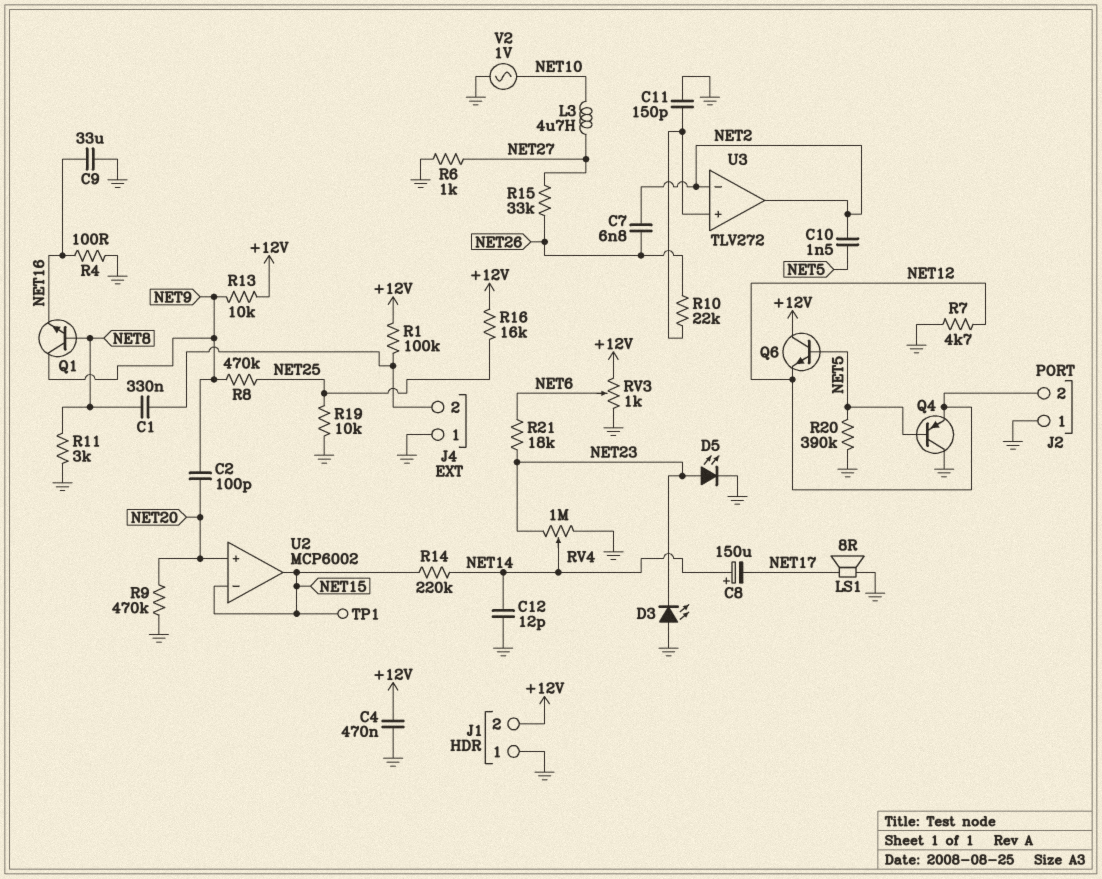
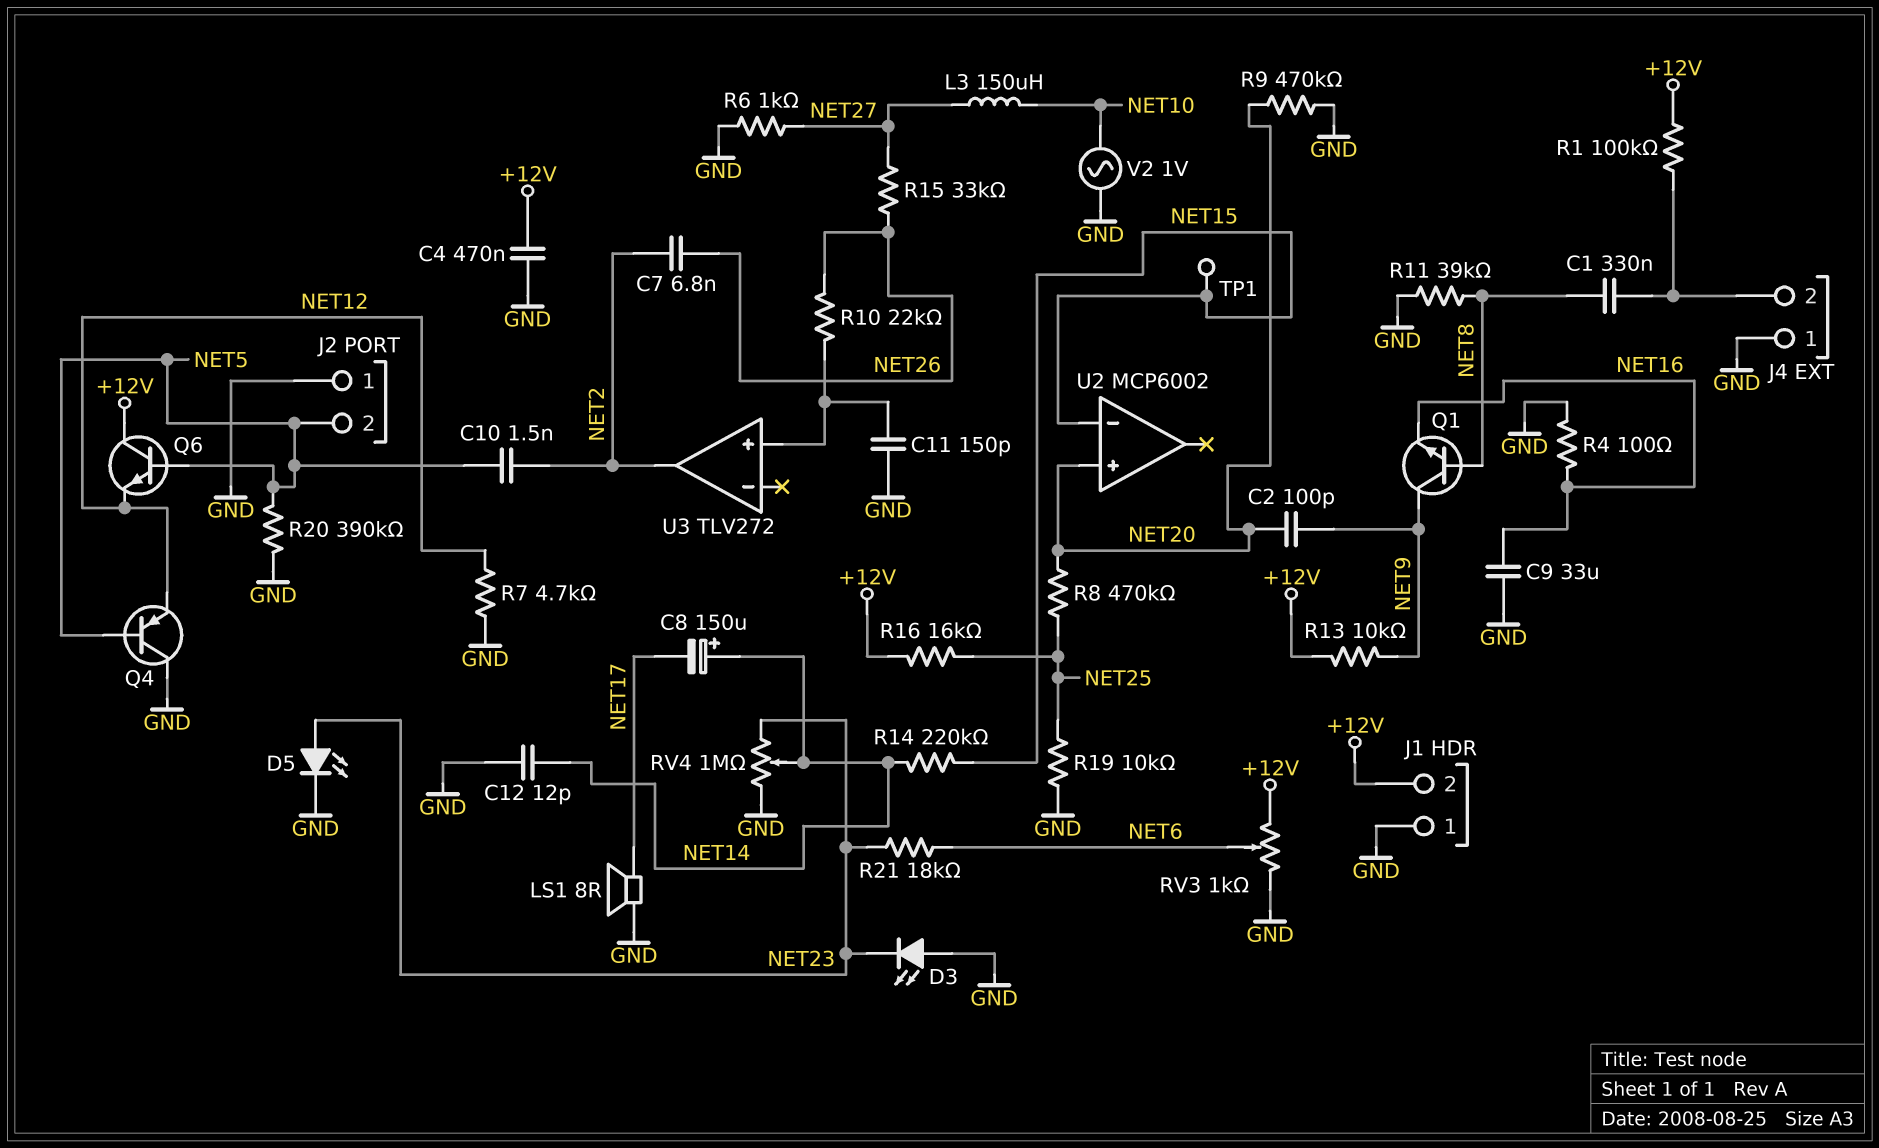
J2 pin 2: NET12 -> NET5
L3: 4.7uH (NET10, NET27) -> 150uH (NET10, NET27)
R8: 470k (NET9, NET25) -> 470k (NET20, NET25)
R11: 3k (GND, NET8) -> 39k (GND, NET8)
U2 pin out: NET15 -> none
U3 pin in-: NET2 -> none

